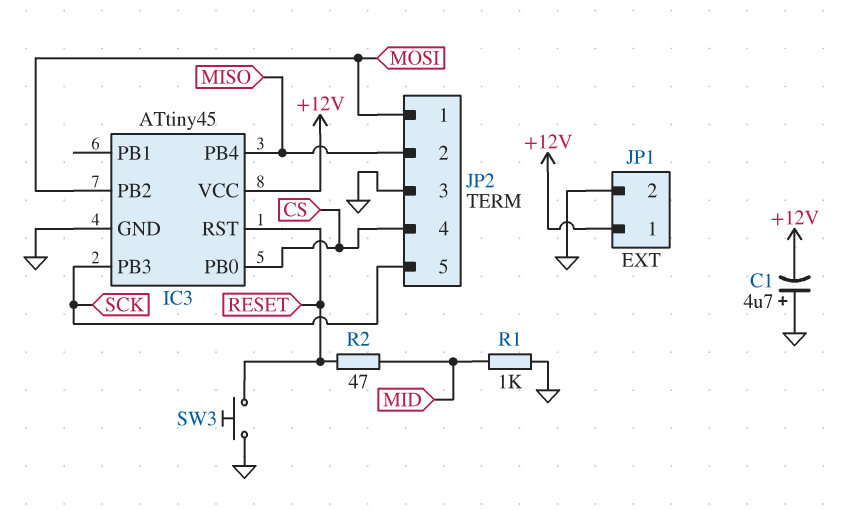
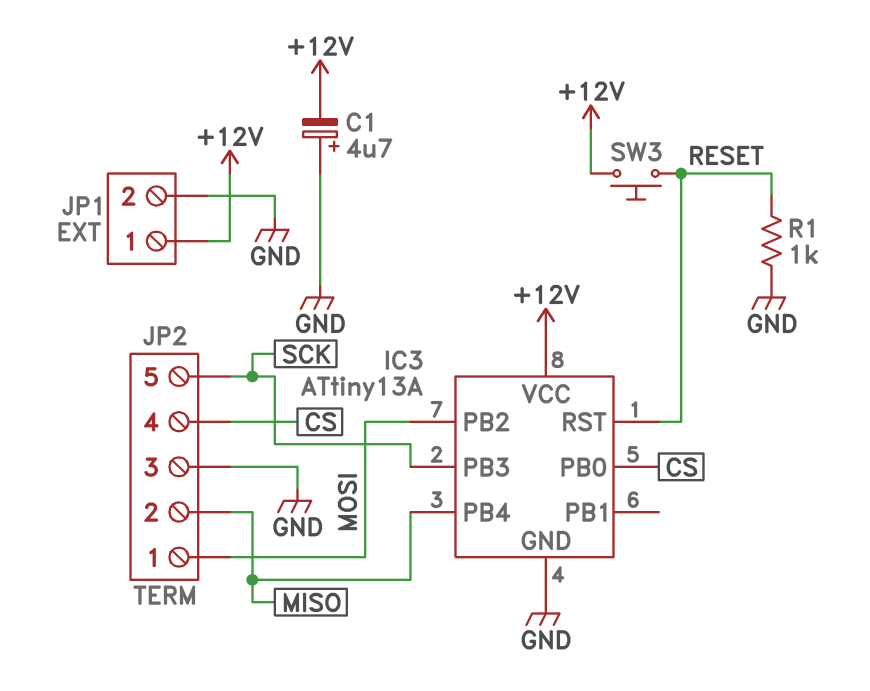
IC3: ATtiny45 -> ATtiny13A
R1: 1k (GND, MID) -> 1k (GND, RESET)
R2: 47 (MID, RESET) -> none
SW3: button (GND, RESET) -> button (+12V, RESET)

